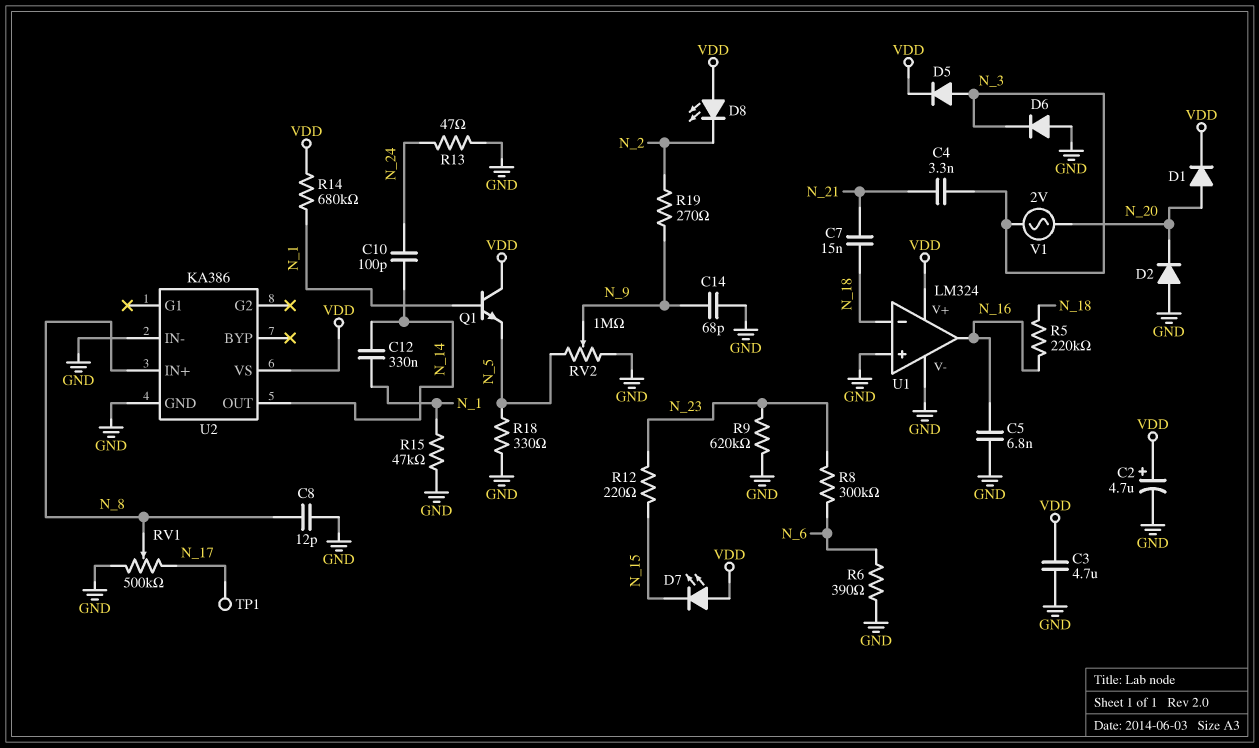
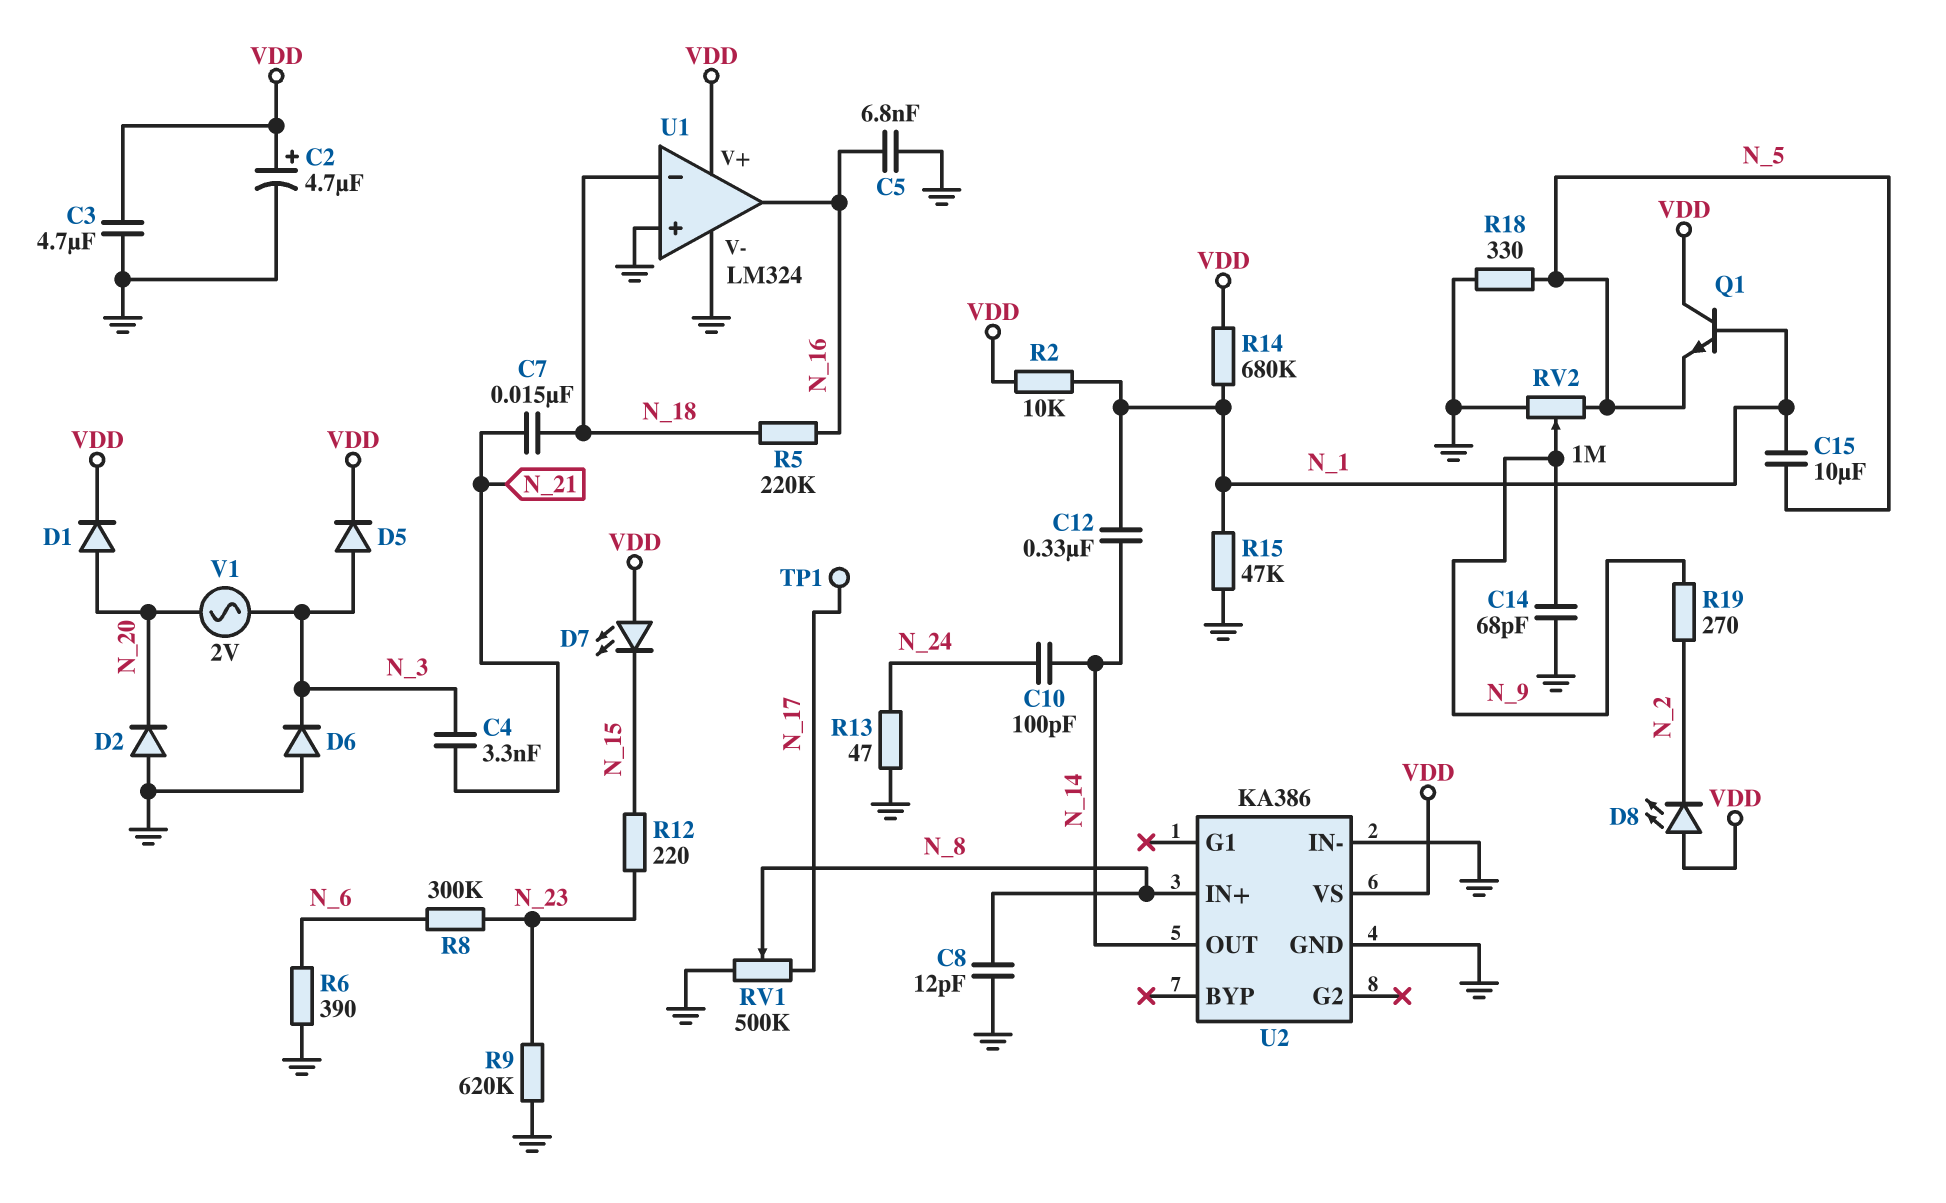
C15: none -> 10uF (N_1, N_5)
R2: none -> 10k (N_1, VDD)

